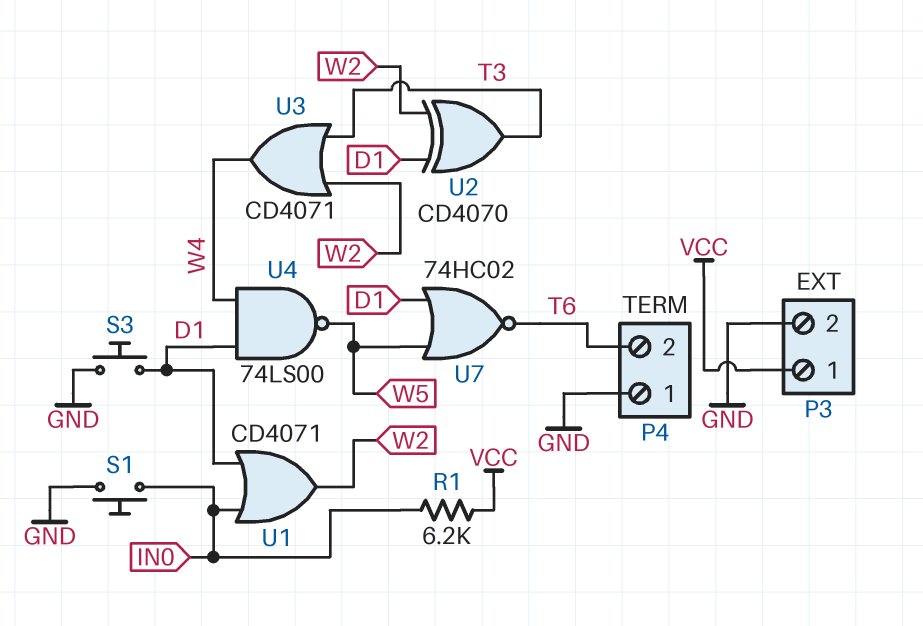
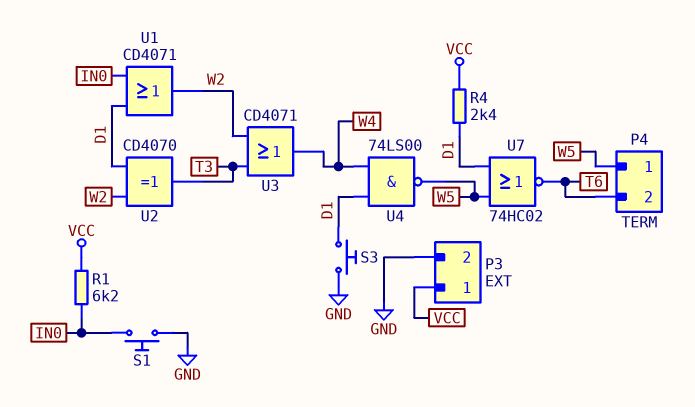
P4 pin 1: GND -> W5
R4: none -> 2.4k (D1, VCC)

